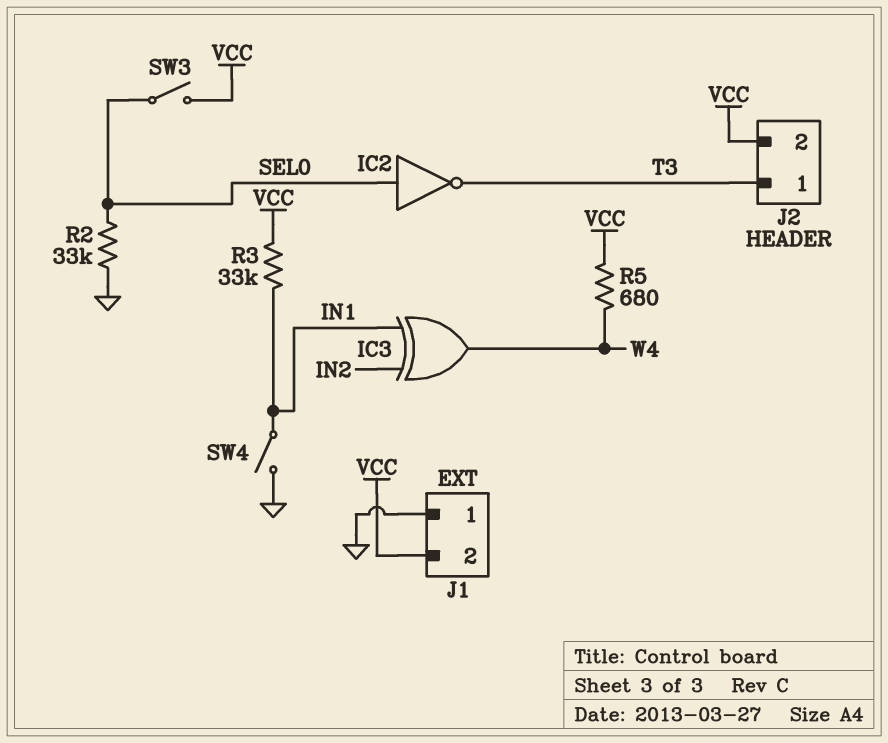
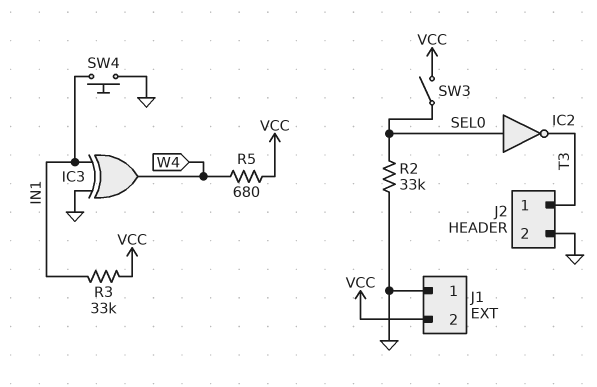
IC3: XOR (in IN1, in IN2, out W4) -> XOR (in GND, in IN1, out W4)
J2 pin 2: VCC -> GND
SW4: switch (GND, IN1) -> button (GND, IN1)

